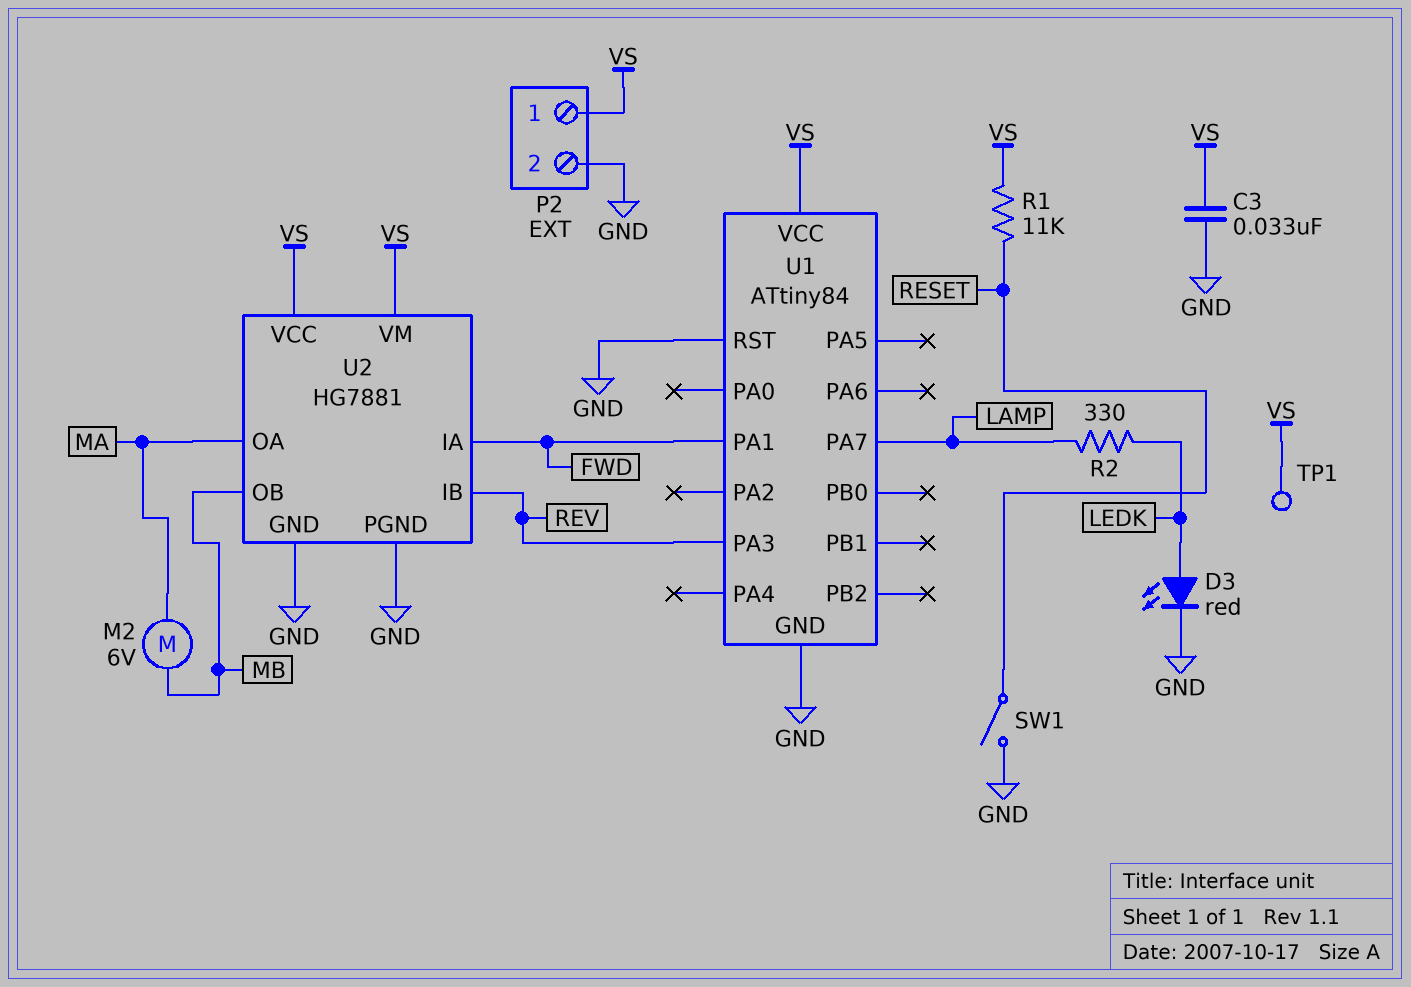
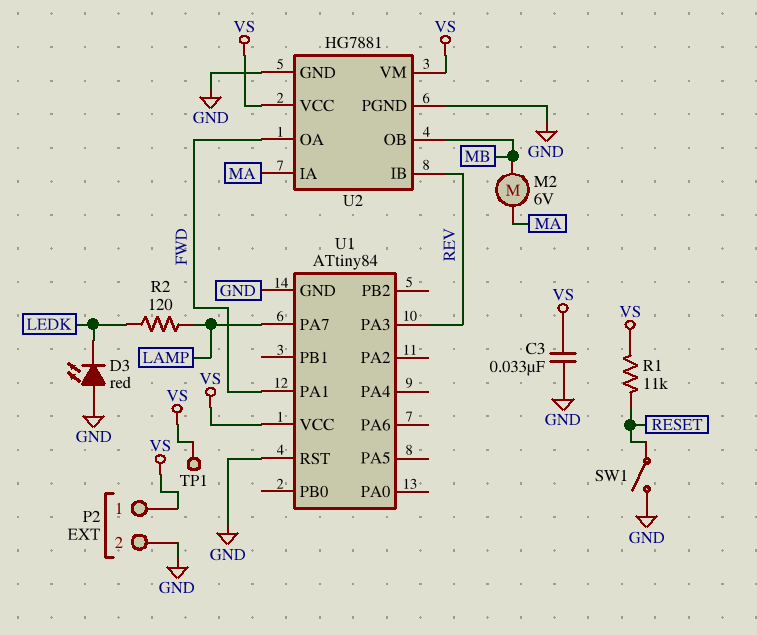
D3: LED red (A LEDK, K GND) -> LED red (A GND, K LEDK)
R2: 330 (LAMP, LEDK) -> 120 (LAMP, LEDK)
U2 pin IA: FWD -> MA
U2 pin OA: MA -> FWD

